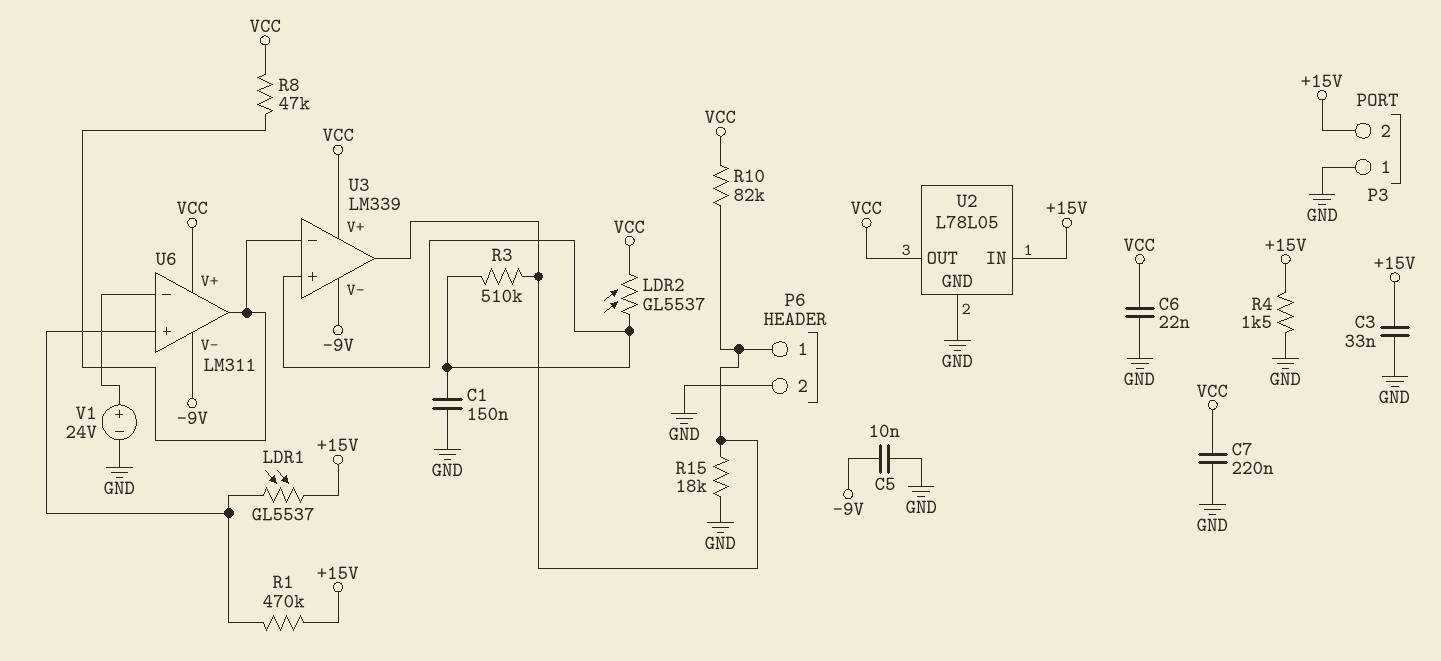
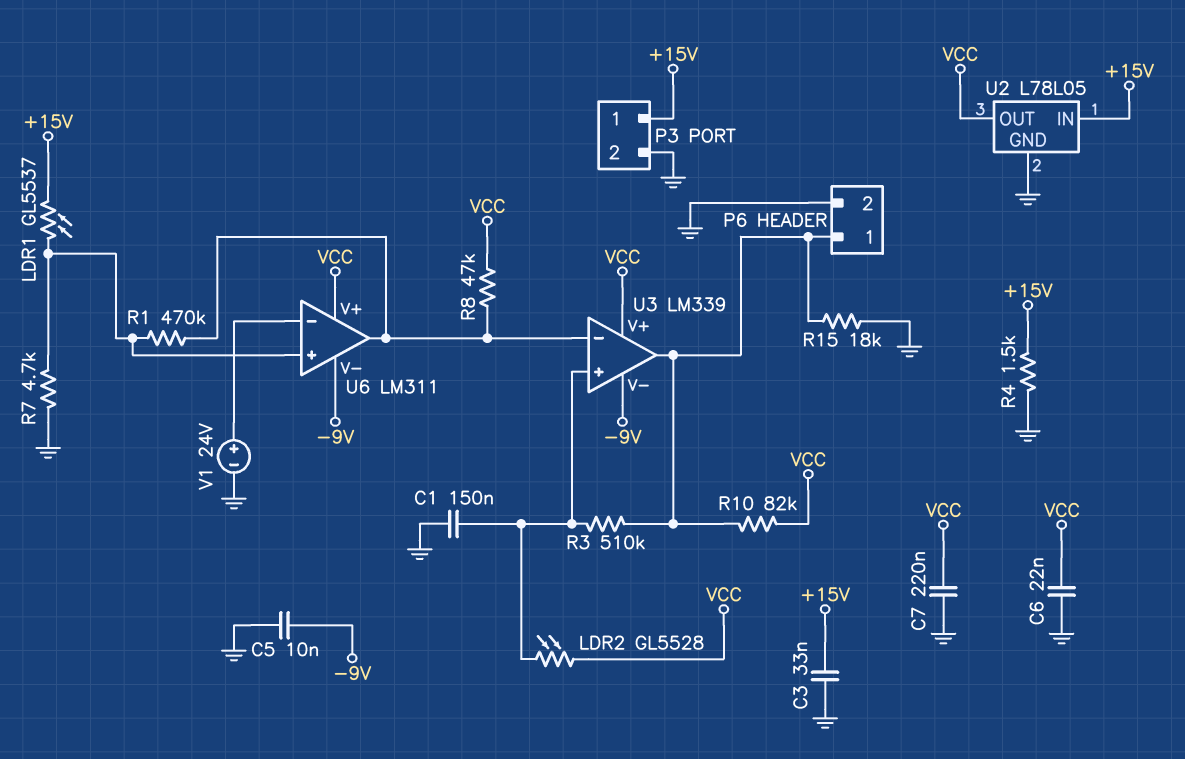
LDR2: GL5537 (U3/in+, VCC) -> GL5528 (U3/in+, VCC)
P3 pin 1: GND -> +15V
P3 pin 2: +15V -> GND
R1: 470k (+15V, U6/in+) -> 470k (U3/in-, U6/in+)
R7: none -> 4.7k (GND, U6/in+)

